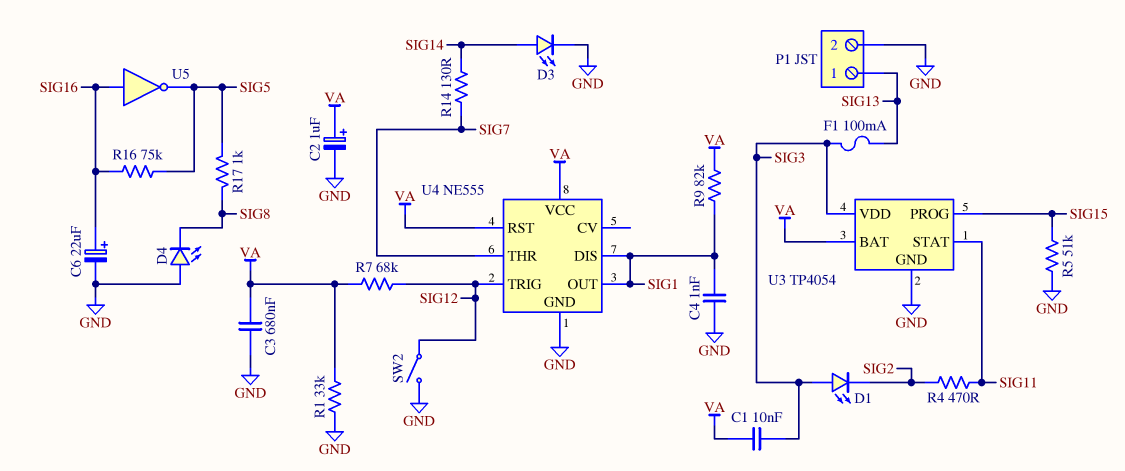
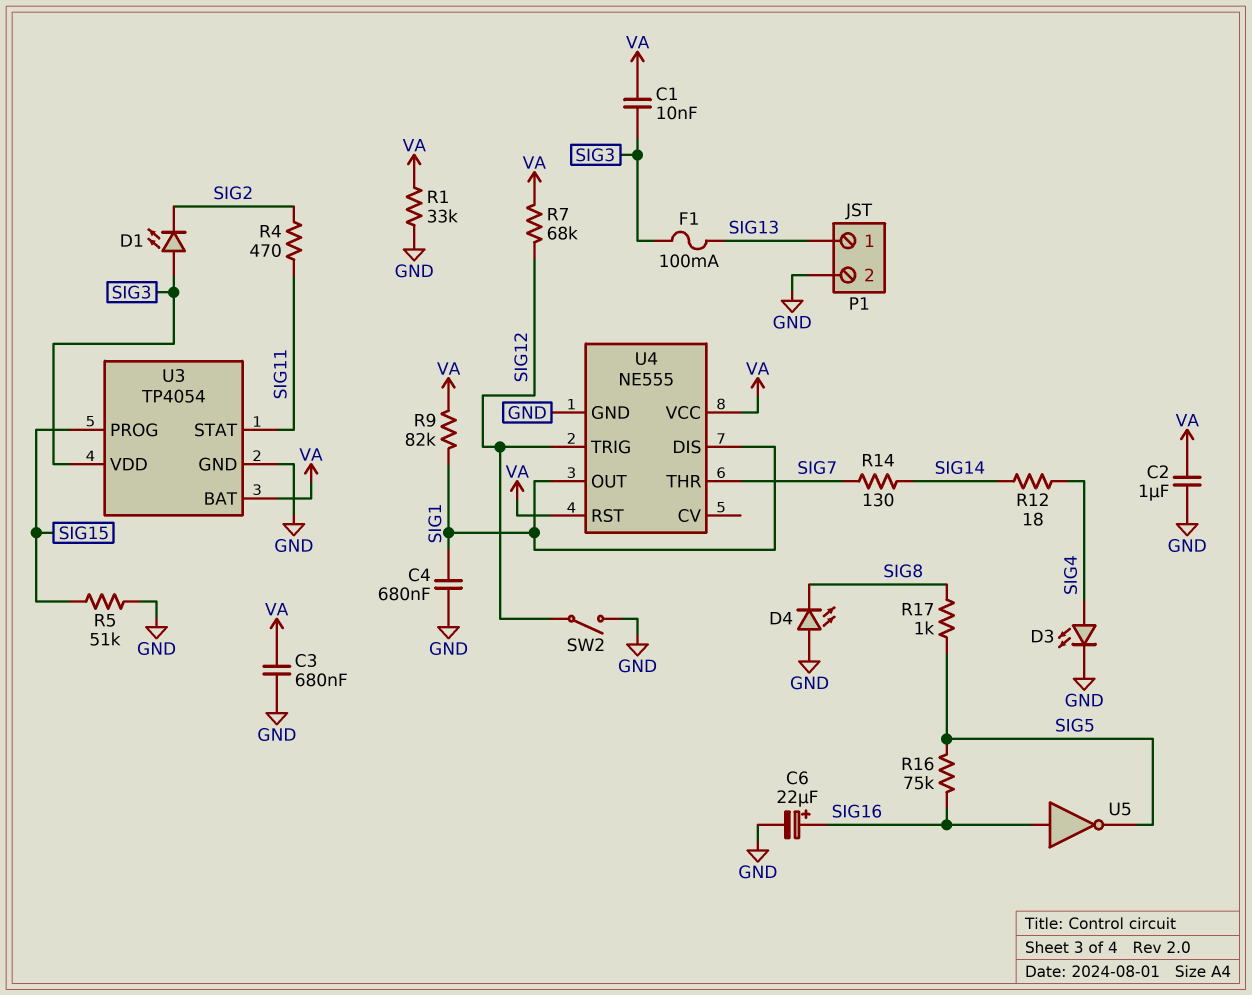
C2: 1uF (plus VA, minus GND) -> 1uF (GND, VA)
C4: 1nF (GND, SIG1) -> 680nF (GND, SIG1)
D3: LED (A SIG14, K GND) -> LED (A SIG4, K GND)
R12: none -> 18 (SIG4, SIG14)

